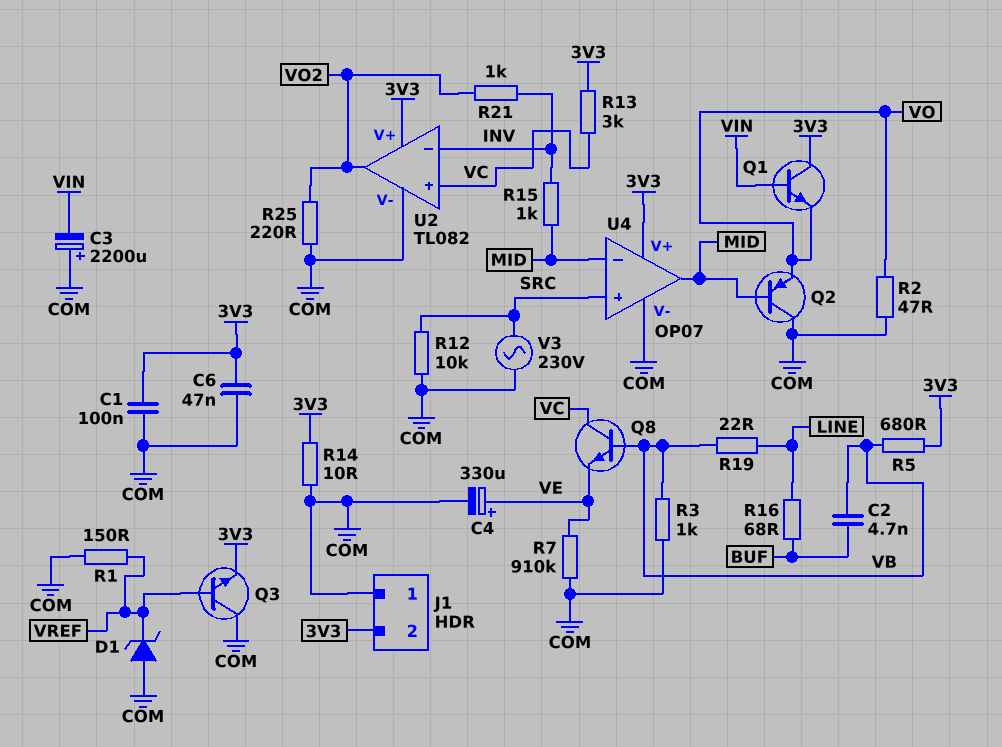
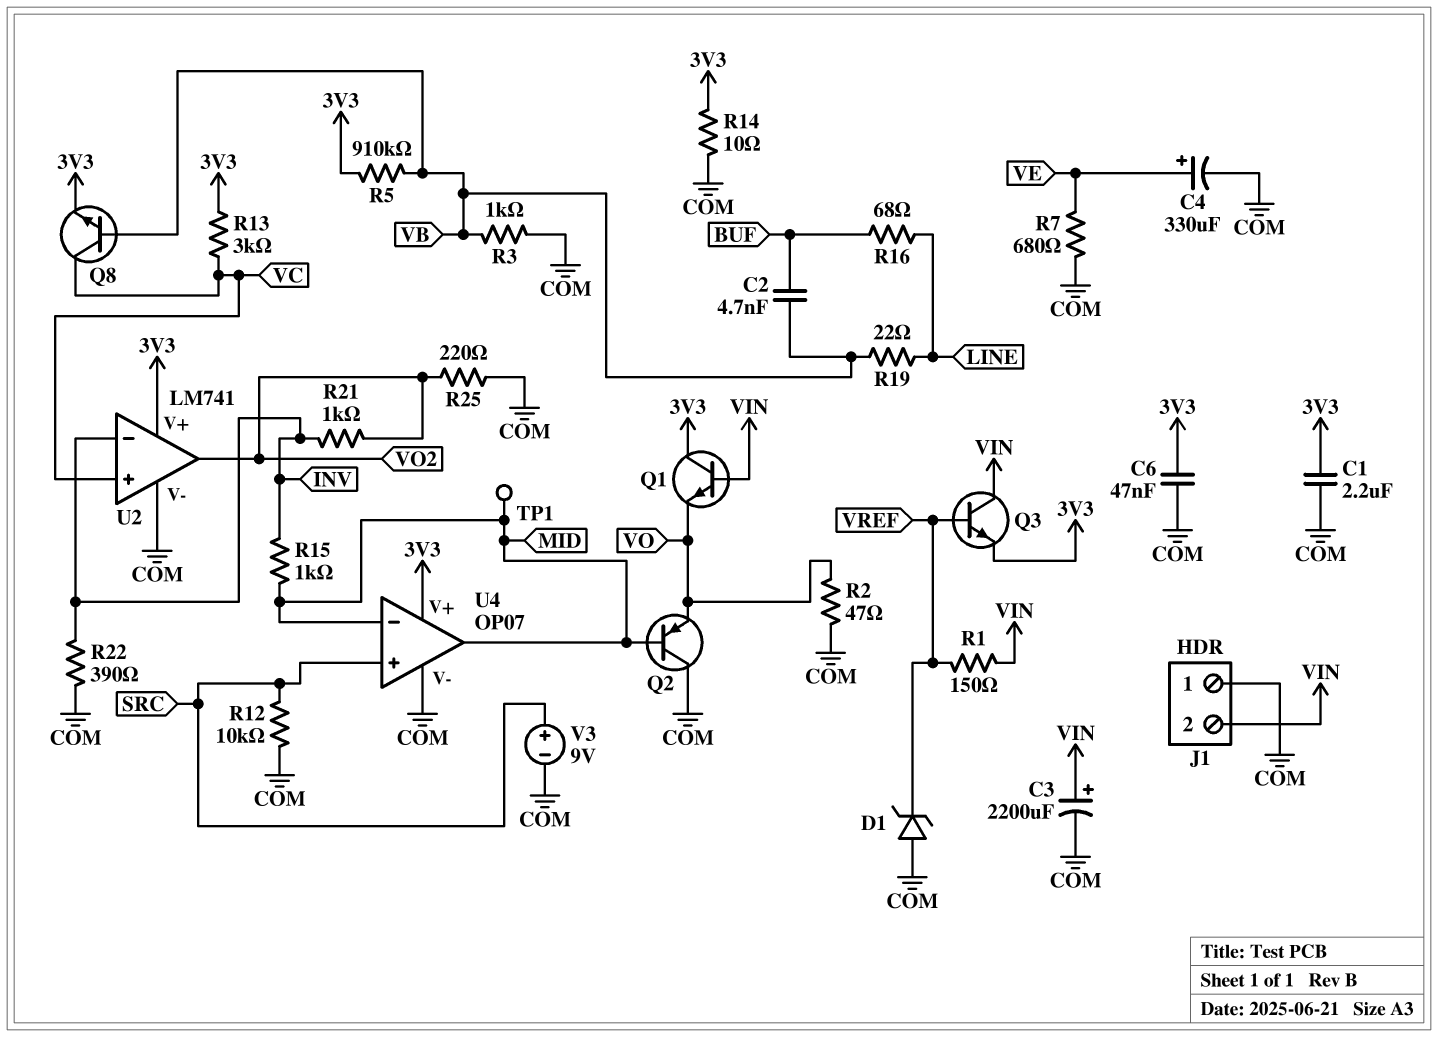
C1: 100nF (3V3, COM) -> 2.2uF (3V3, COM)
C3: 2200uF (plus COM, minus VIN) -> 2200uF (plus VIN, minus COM)
J1 pin 2: 3V3 -> VIN
Q3: NPN (B VREF, C COM, E 3V3) -> NPN (B VREF, C VIN, E 3V3)
Q8: NPN (B VB, C VC, E VE) -> NPN (B VB, C VC, E 3V3)
R1: 150 (COM, VREF) -> 150 (VIN, VREF)
R5: 680 (3V3, VB) -> 910k (3V3, VB)
R7: 910k (COM, VE) -> 680 (COM, VE)
R22: none -> 390 (COM, INV)
TP1: none -> test point (MID)
U2: TL082 -> LM741
V3: AC 230V (COM, SRC) -> 9V (plus SRC, minus COM)

